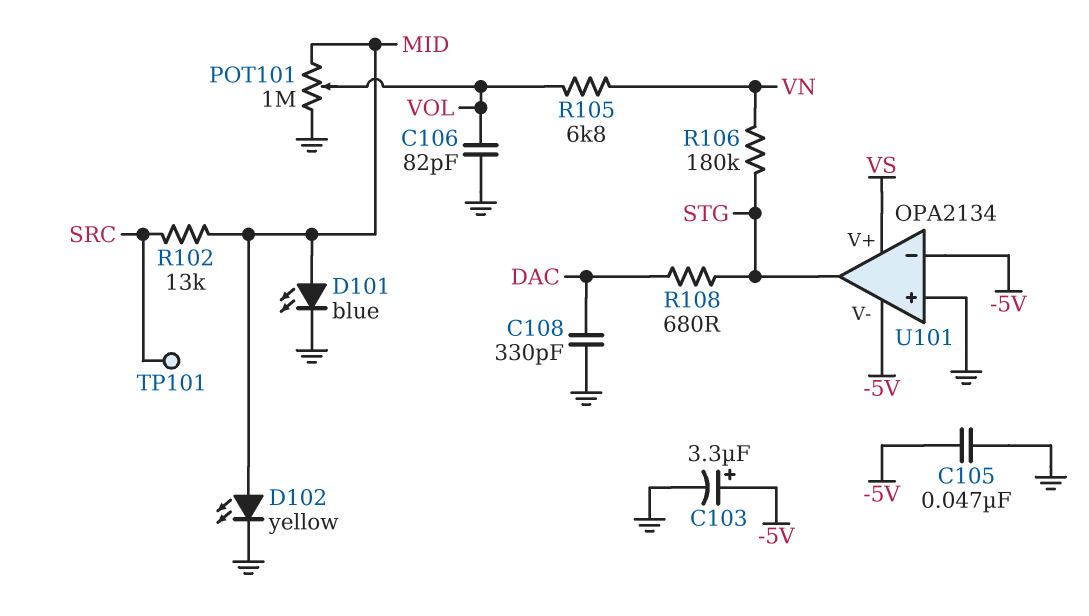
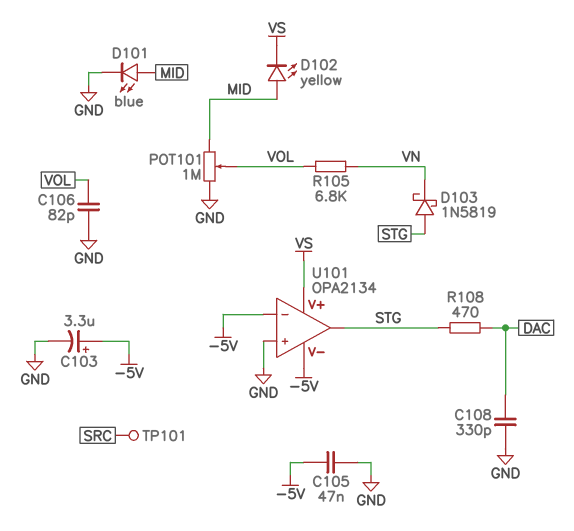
D102: LED yellow (A MID, K GND) -> LED yellow (A MID, K VS)
D103: none -> schottky 1N5819 (A STG, K VN)
R102: 13k (MID, SRC) -> none
R106: 180k (STG, VN) -> none
R108: 680 (DAC, STG) -> 470 (DAC, STG)

